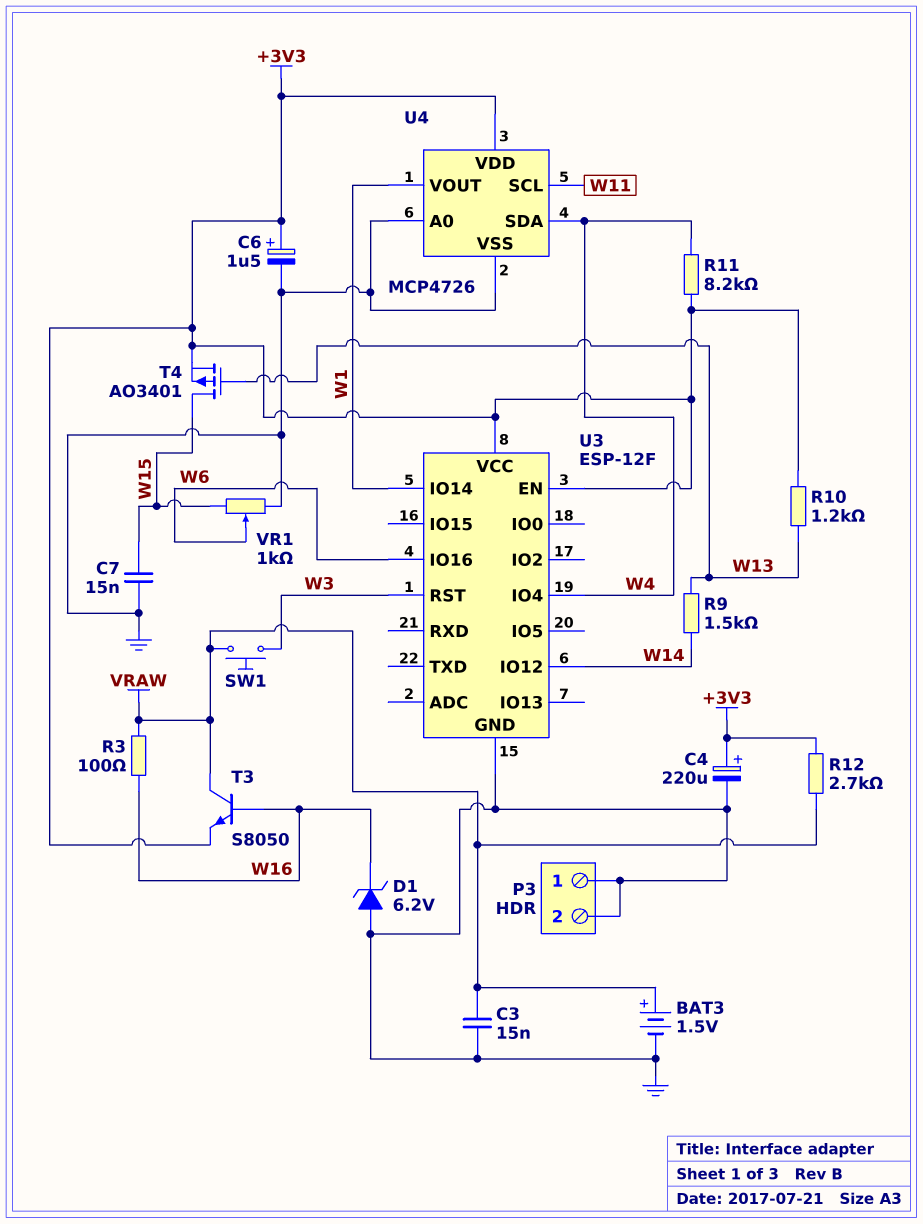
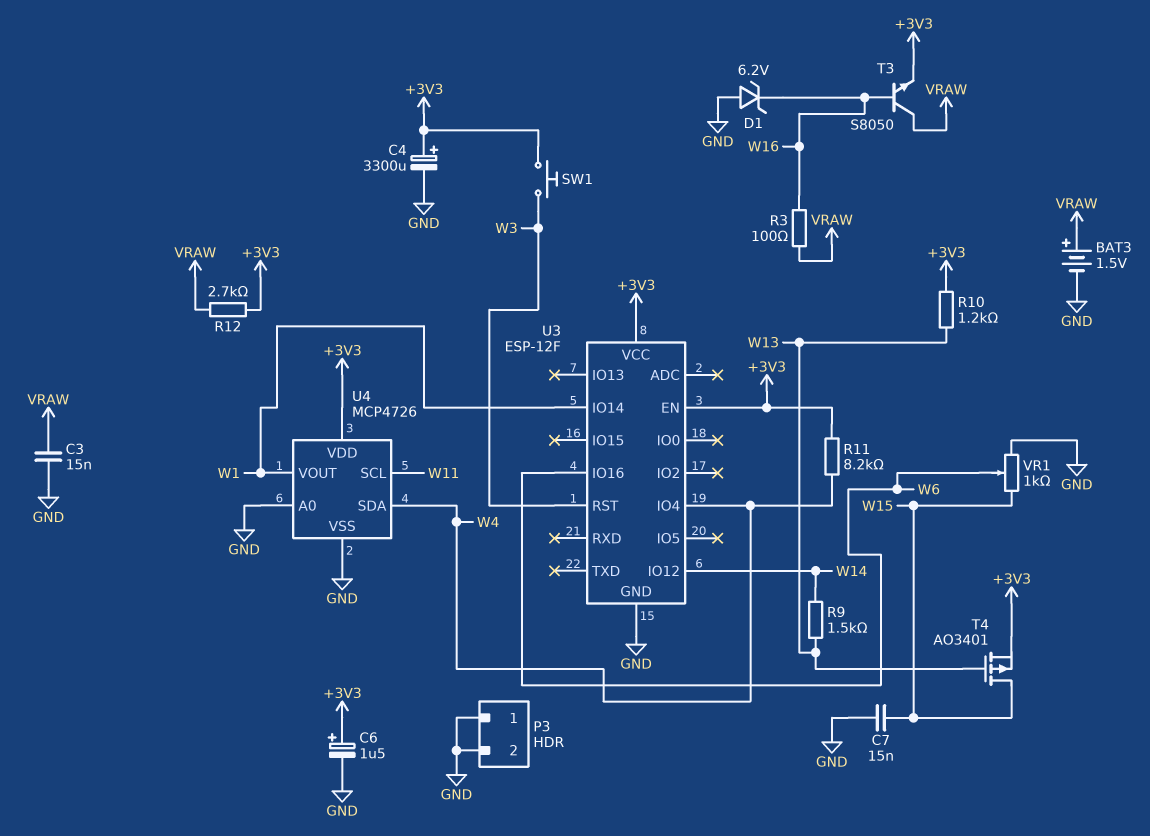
C4: 220uF (plus +3V3, minus GND) -> 3300uF (plus +3V3, minus GND)
SW1: button (VRAW, W3) -> button (+3V3, W3)

